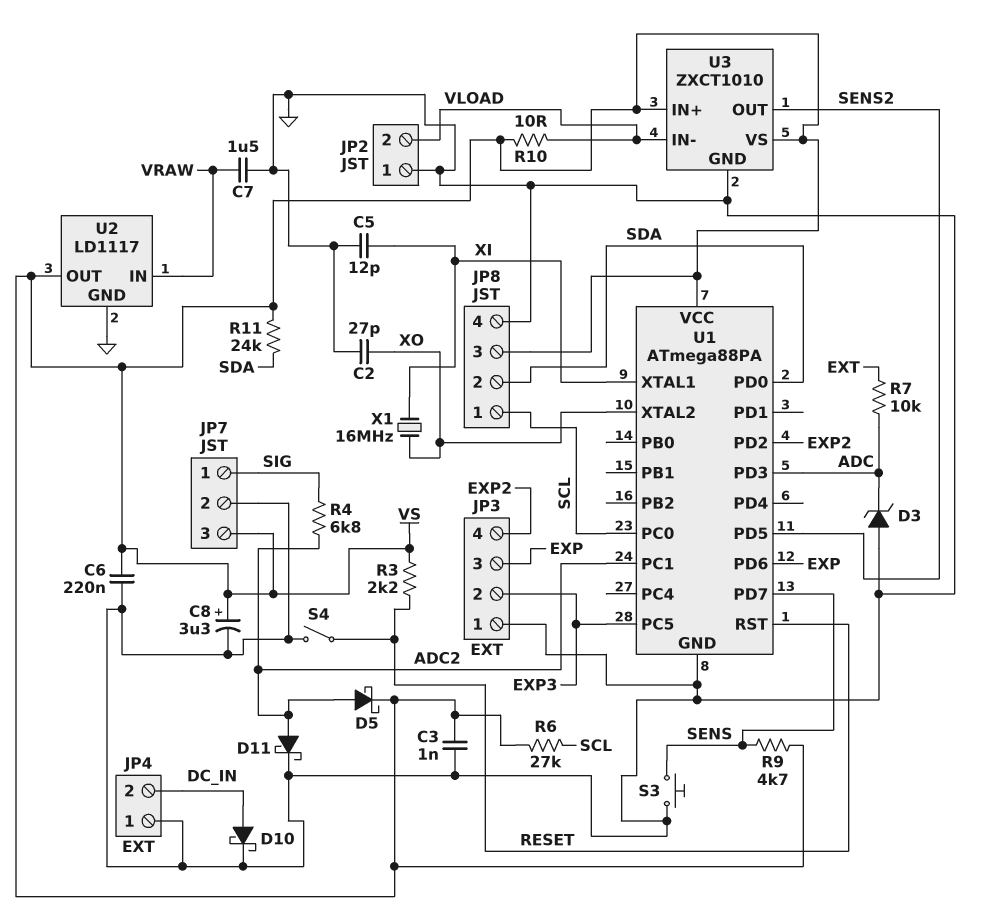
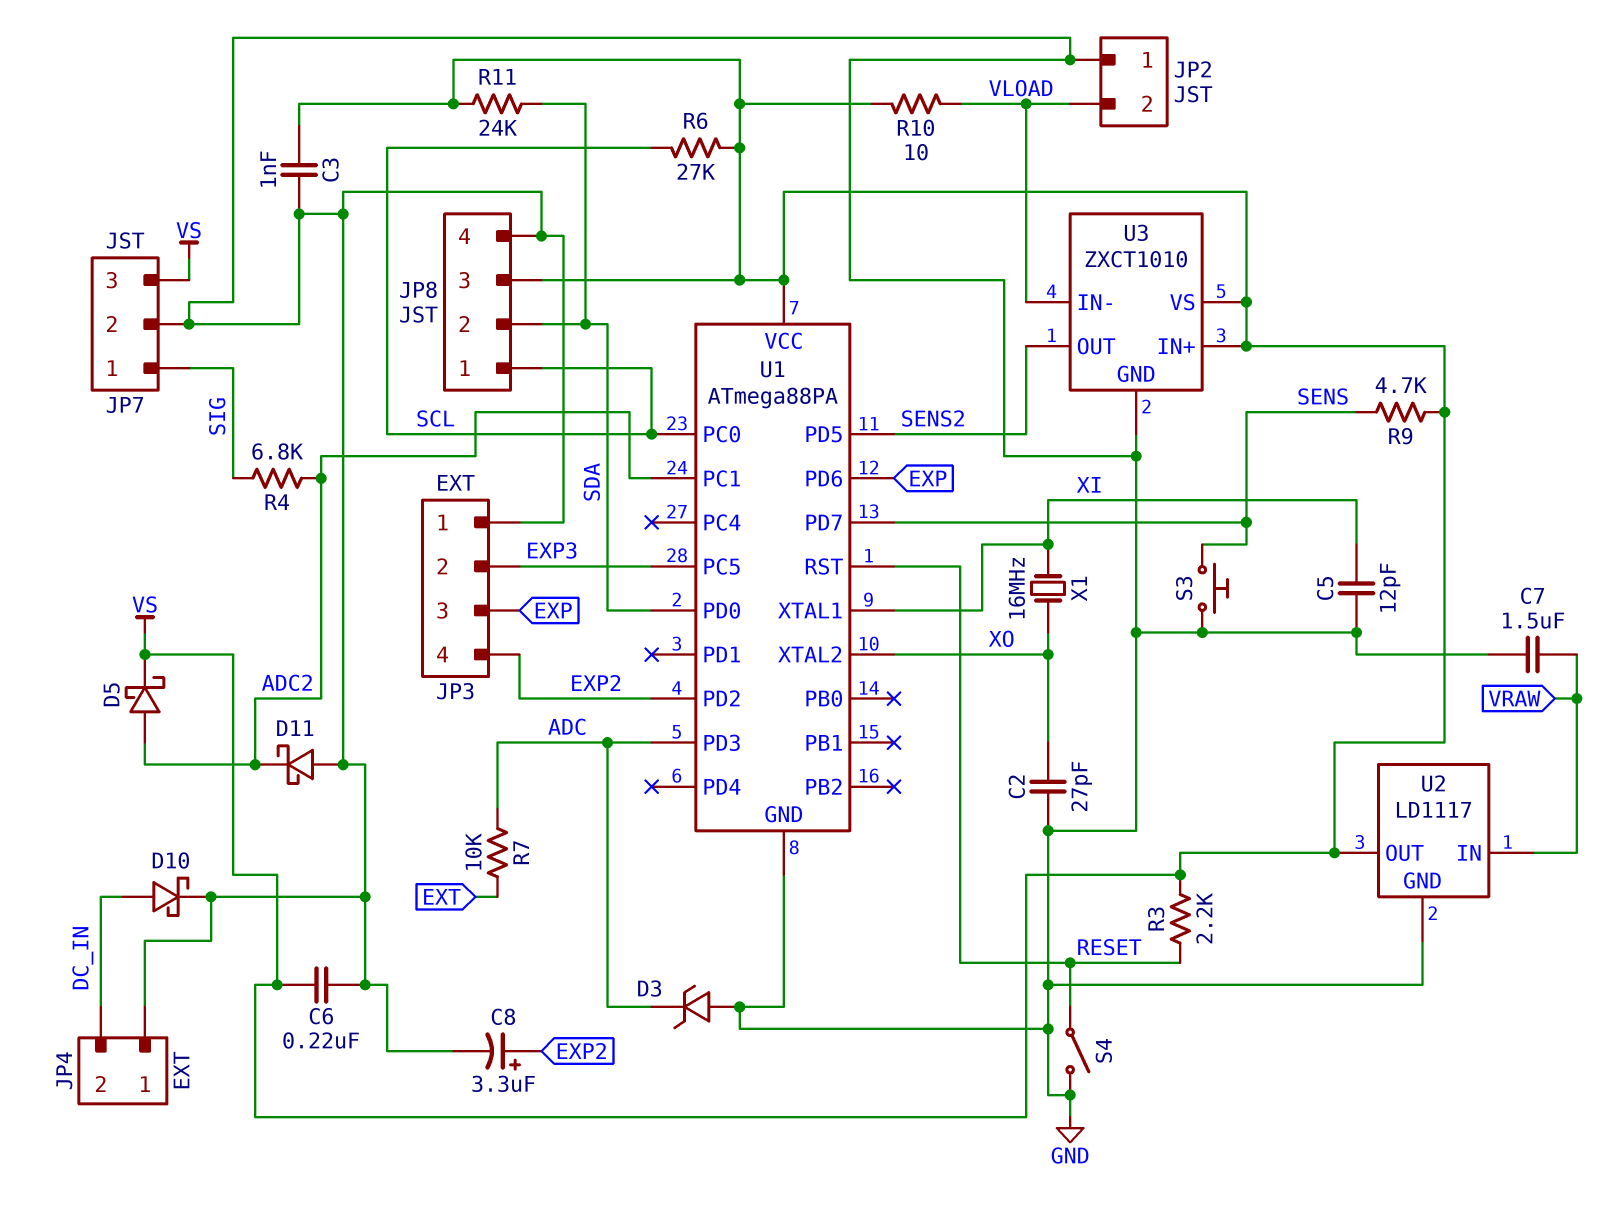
C8: 3.3uF (plus VS, minus GND) -> 3.3uF (plus EXP2, minus GND)
D11: schottky (A ADC2, K GND) -> schottky (A GND, K ADC2)

